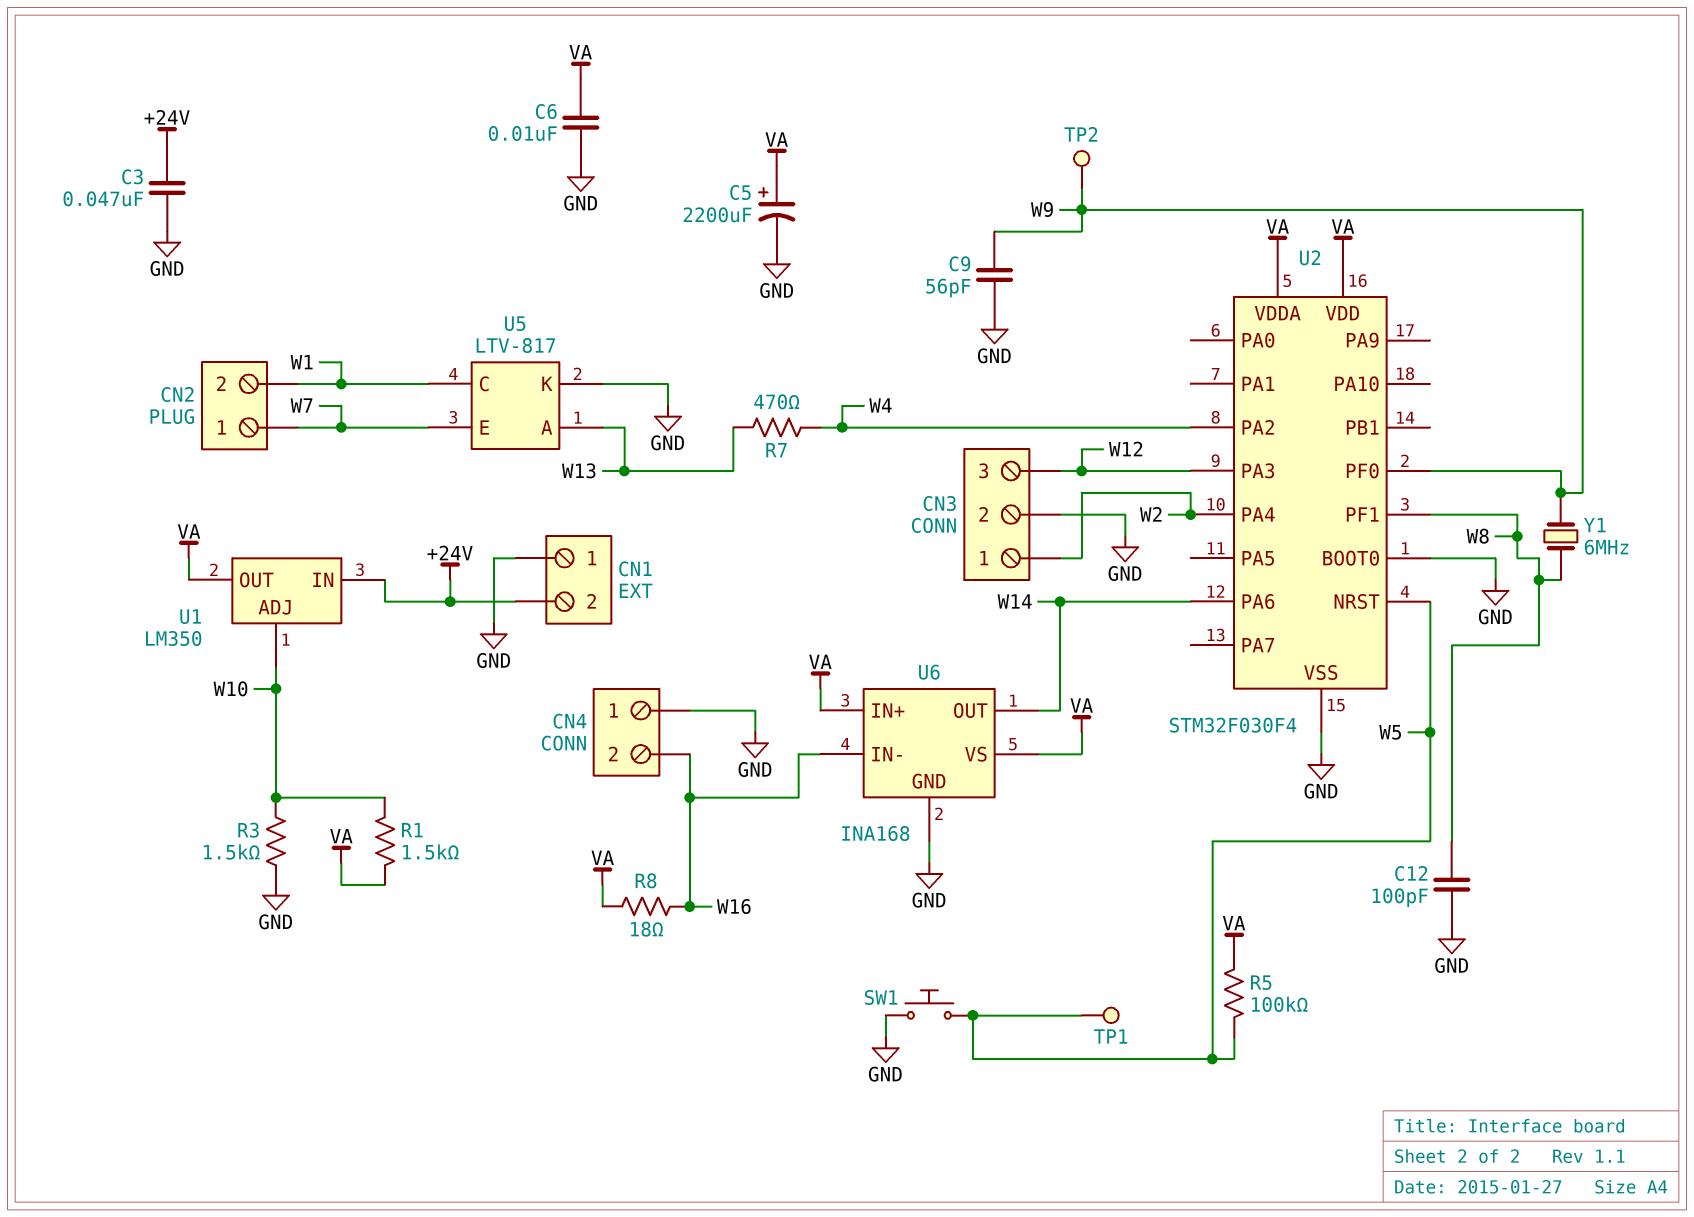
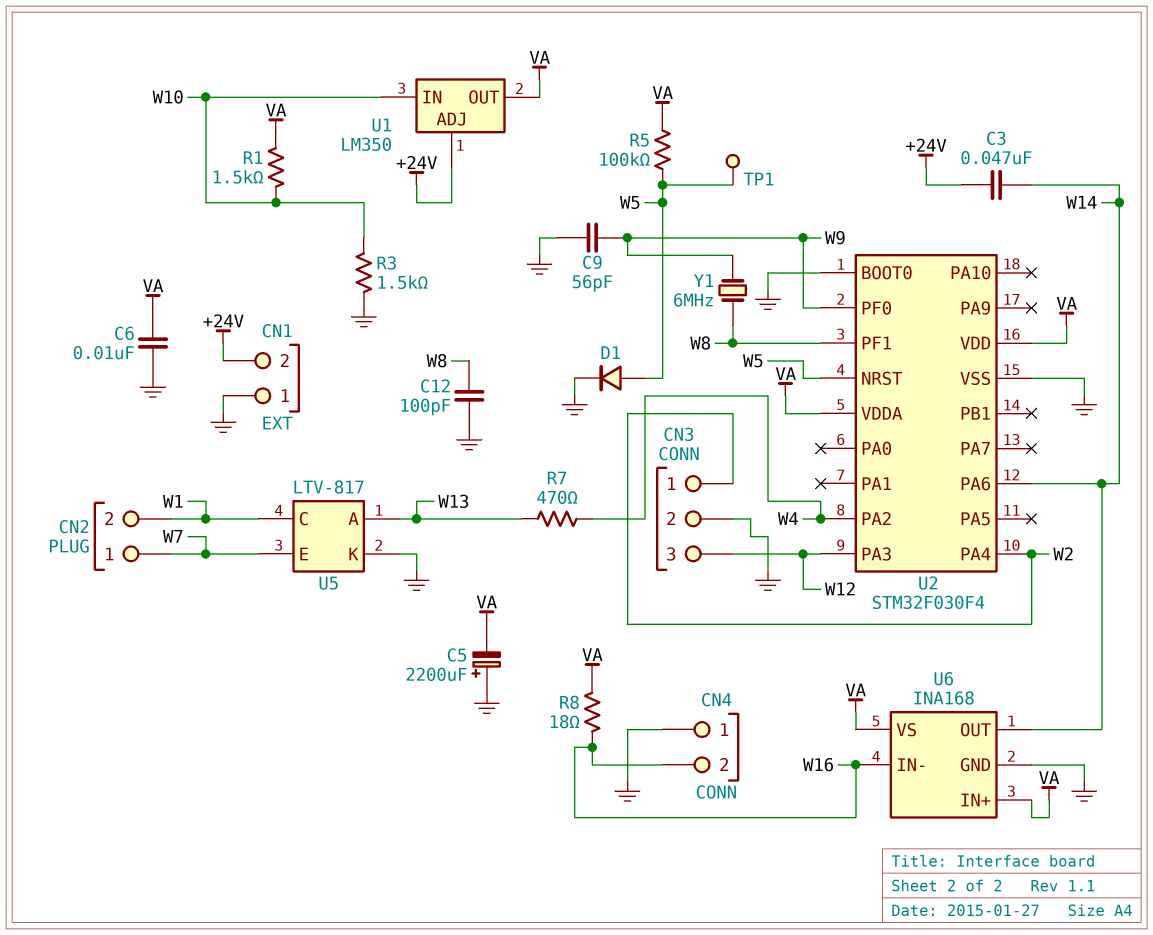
C3: 47nF (+24V, GND) -> 47nF (+24V, W14)
C5: 2200uF (plus VA, minus GND) -> 2200uF (plus GND, minus VA)
D1: none -> diode (A W5, K GND)
SW1: button (GND, W5) -> none
TP2: test point (W9) -> none
U1 pin ADJ: W10 -> +24V
U1 pin IN: +24V -> W10

